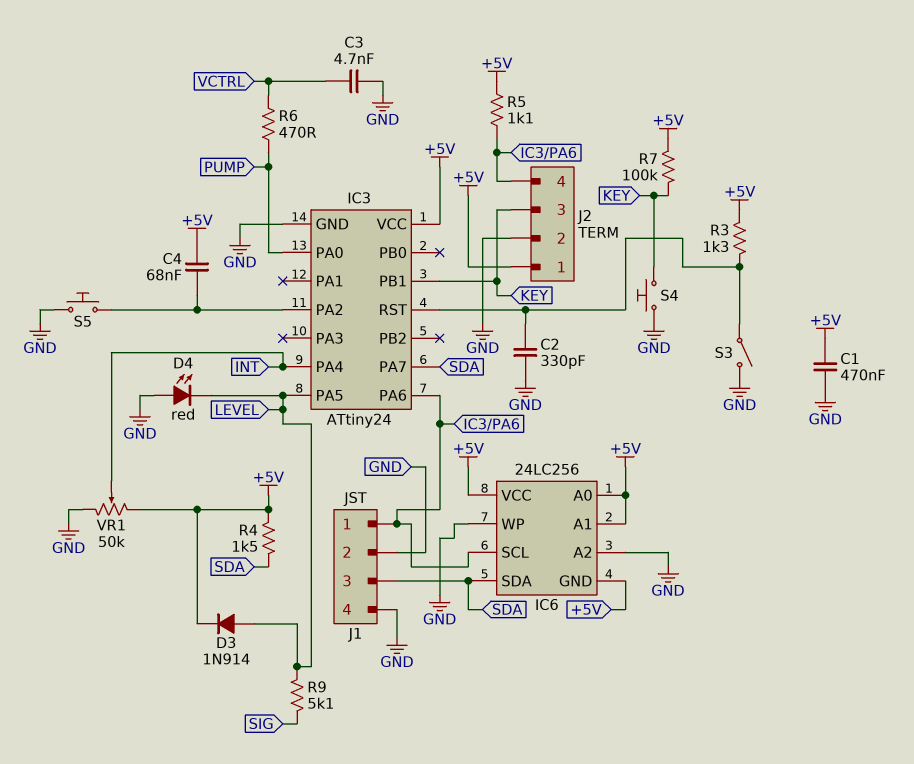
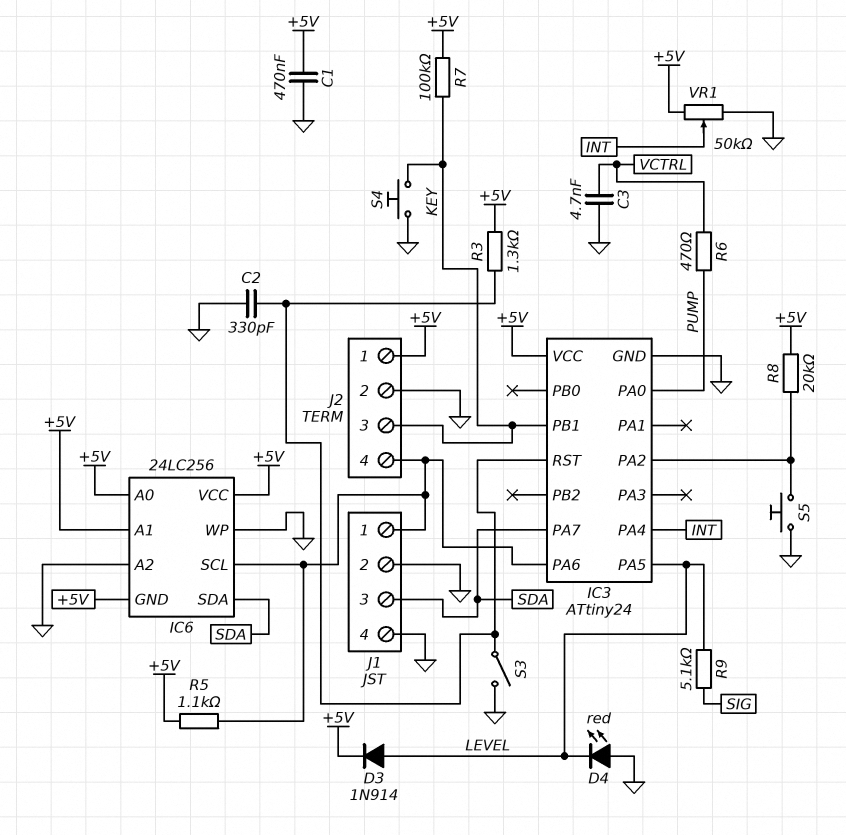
C4: 68nF (+5V, IC3/PA2) -> none
R4: 1.5k (+5V, SDA) -> none
R8: none -> 20k (+5V, IC3/PA2)

